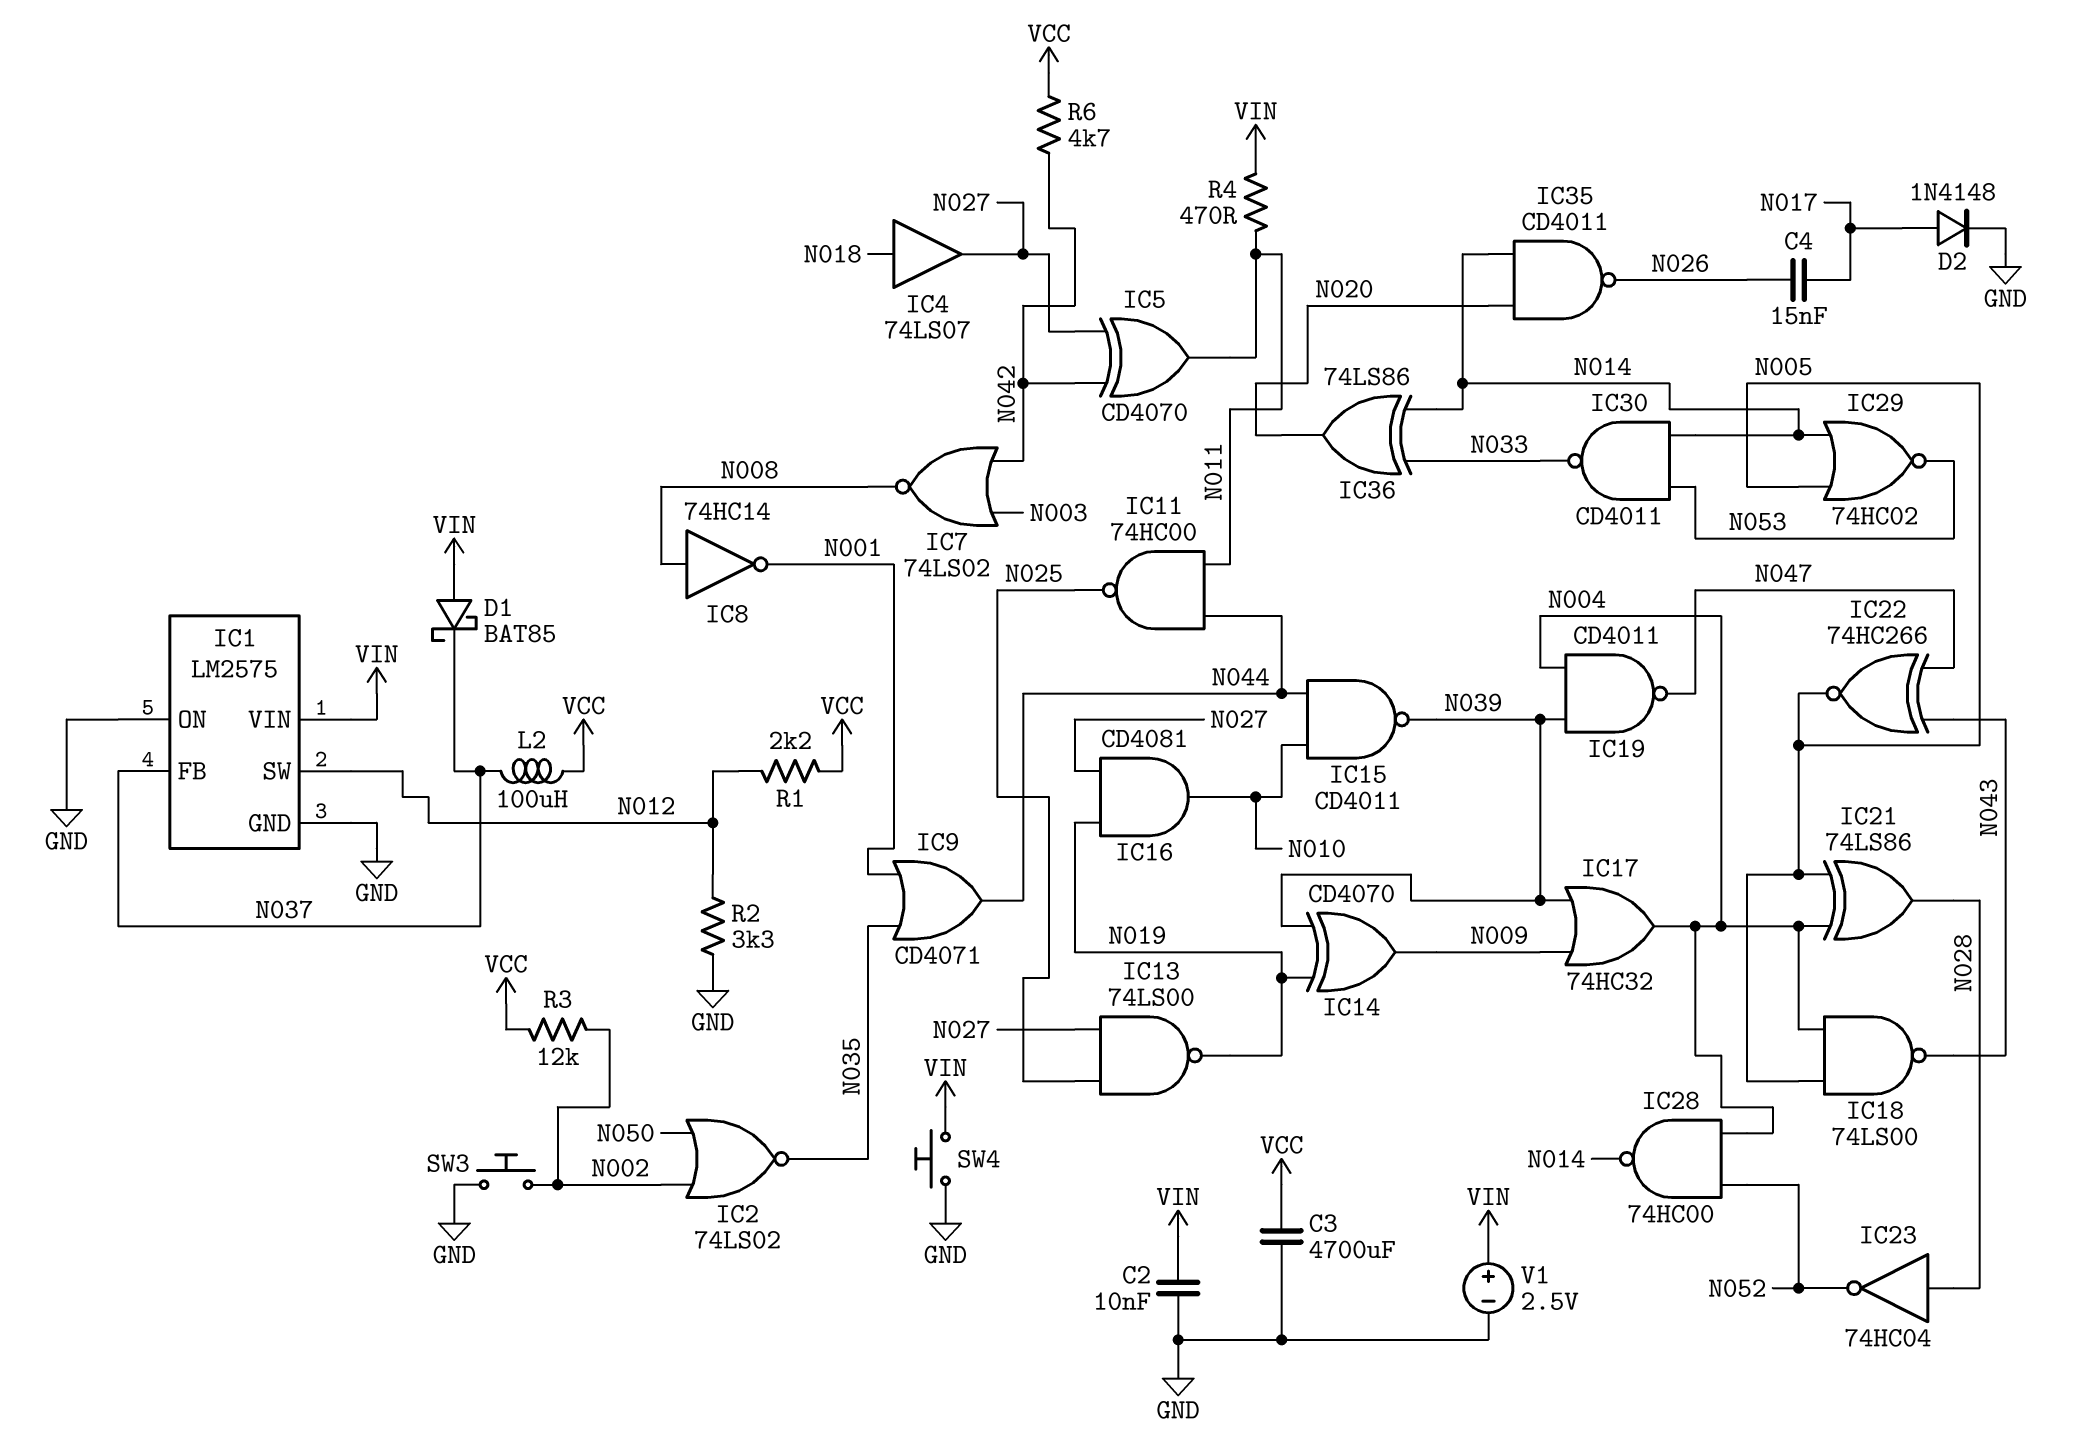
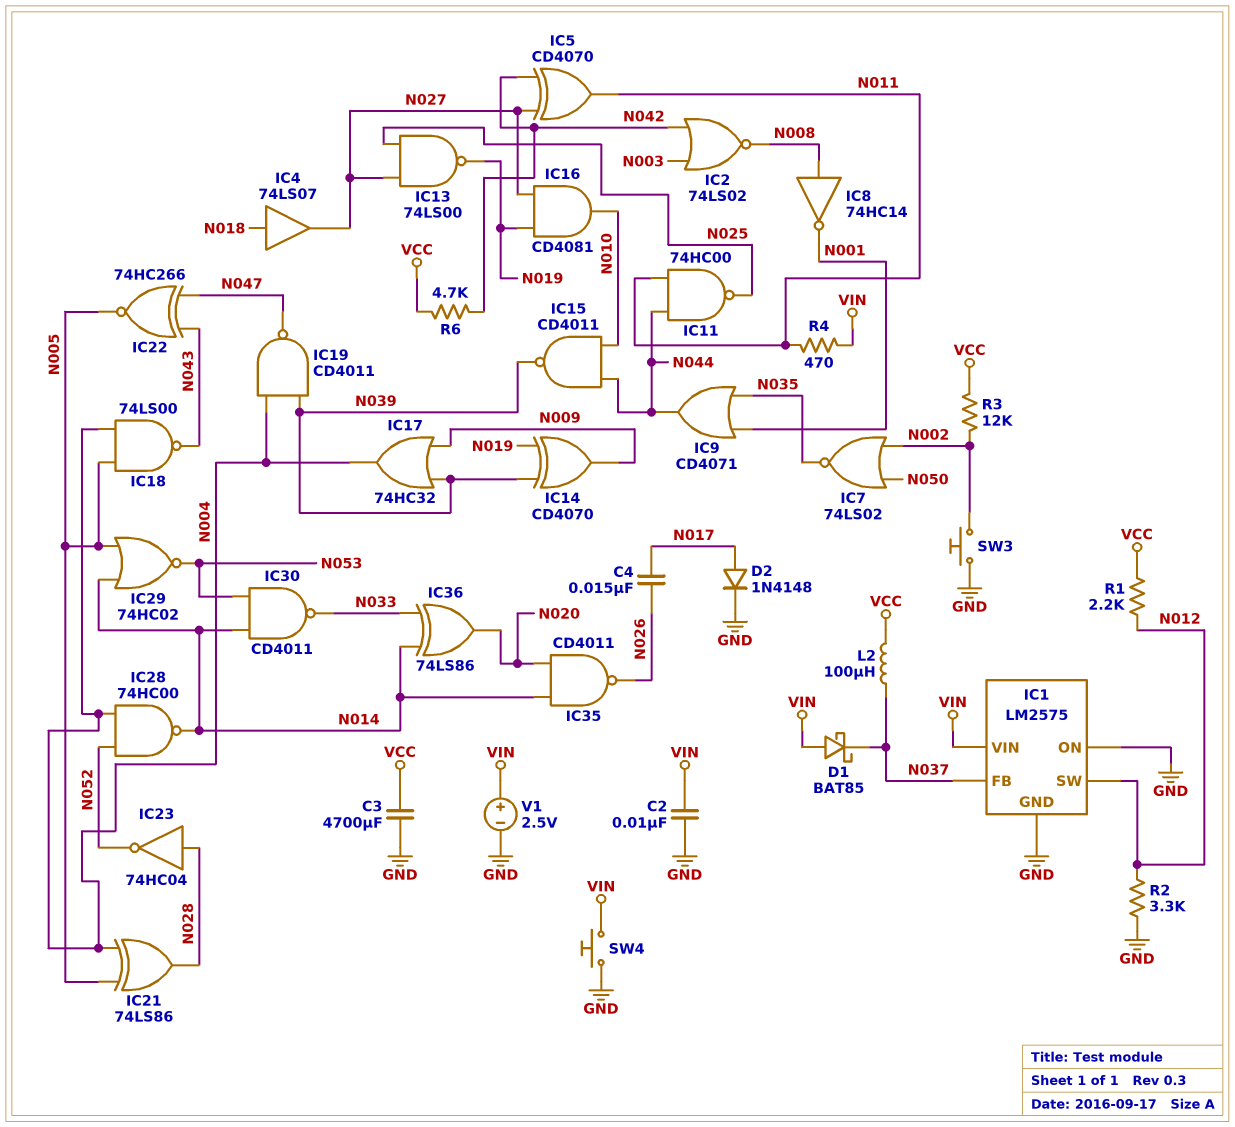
IC2: NOR 74LS02 (in N002, in N050, out N035) -> NOR 74LS02 (in N003, in N042, out N008)
IC7: NOR 74LS02 (in N003, in N042, out N008) -> NOR 74LS02 (in N002, in N050, out N035)

